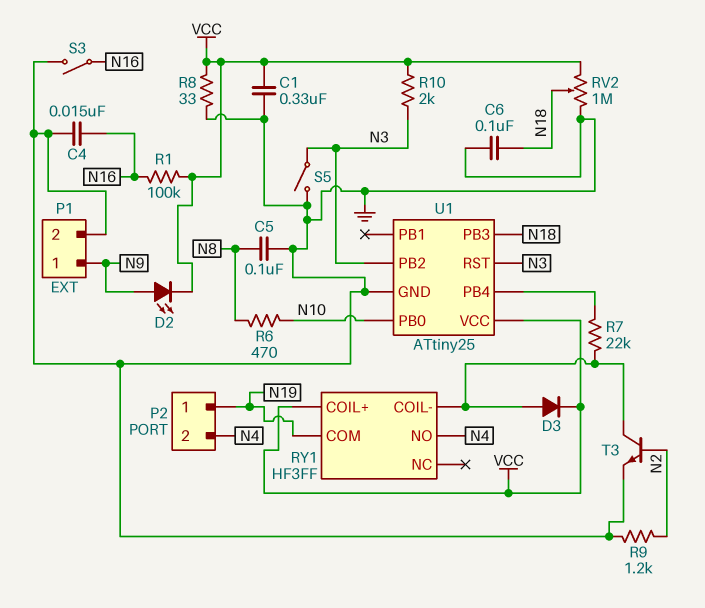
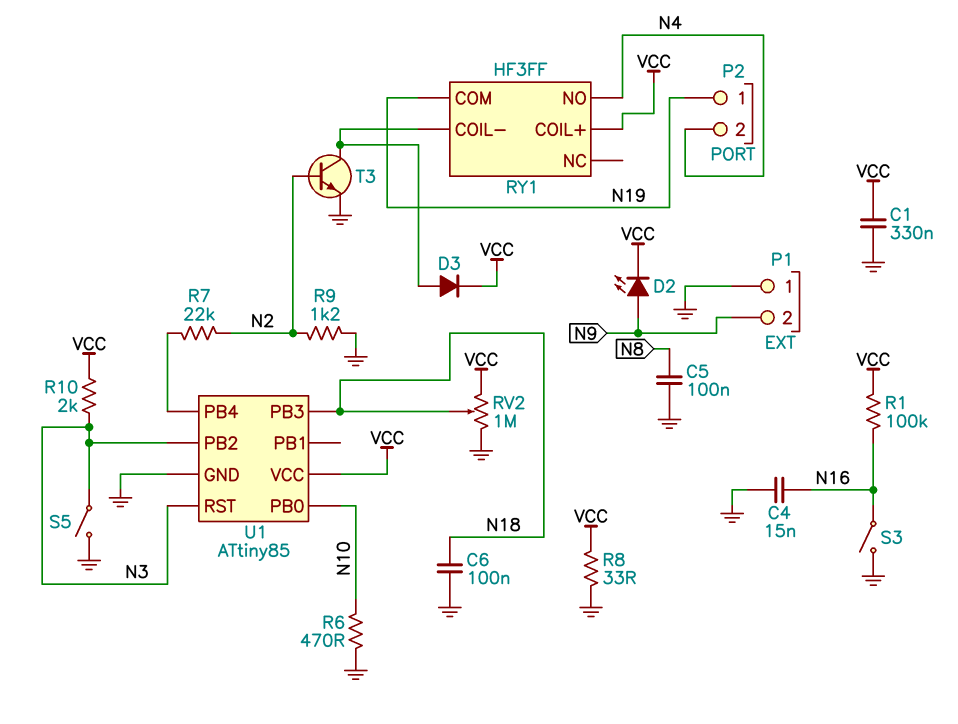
P1 pin 1: N9 -> GND
P1 pin 2: GND -> N9
R6: 470 (N8, N10) -> 470 (GND, N10)
R7: 22k (RY1/COIL-, U1/PB4) -> 22k (N2, U1/PB4)
U1: ATtiny25 -> ATtiny85

